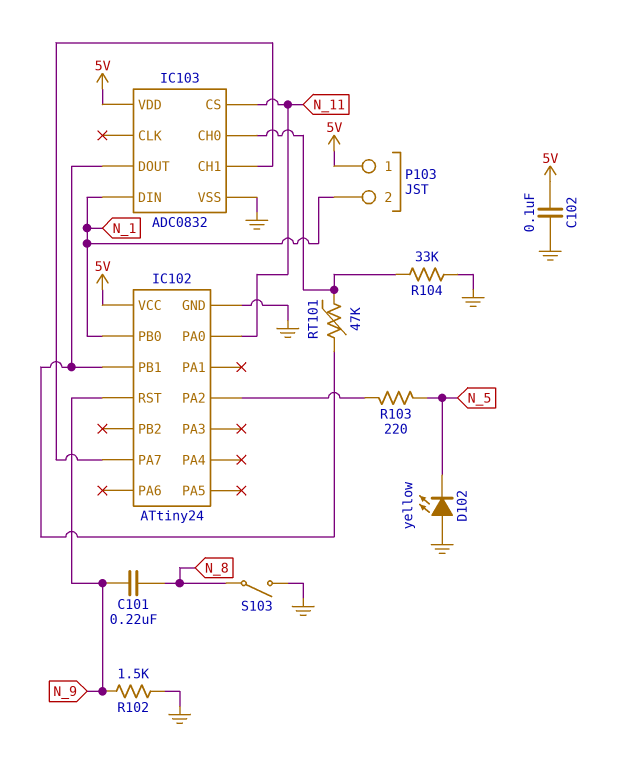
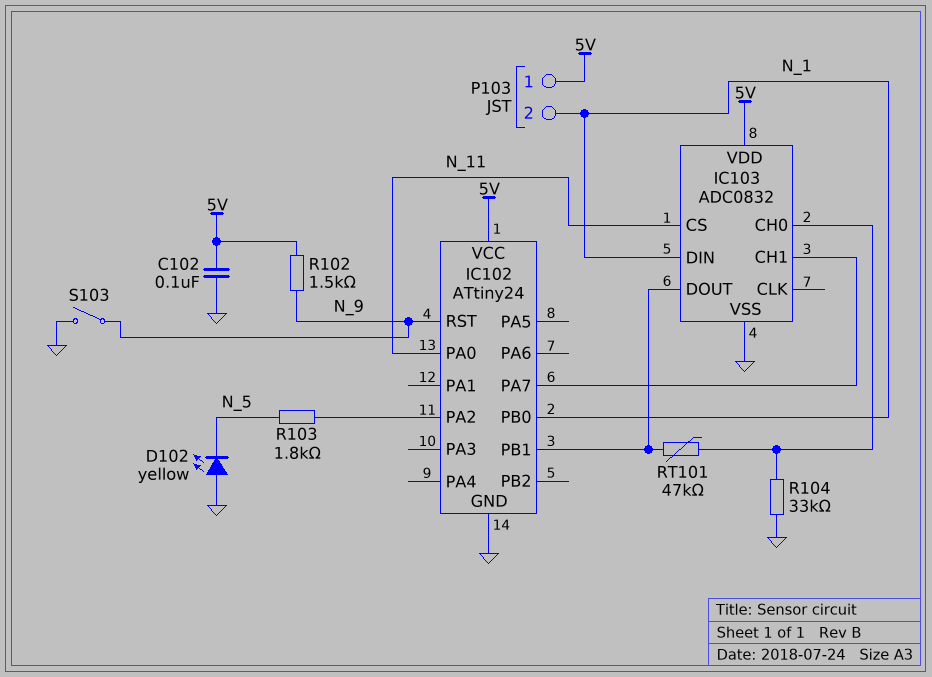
C101: 220nF (N_8, N_9) -> none
R102: 1.5k (GND, N_9) -> 1.5k (5V, N_9)
R103: 220 (IC102/PA2, N_5) -> 1.8k (IC102/PA2, N_5)
S103: switch (GND, N_8) -> switch (GND, N_9)

